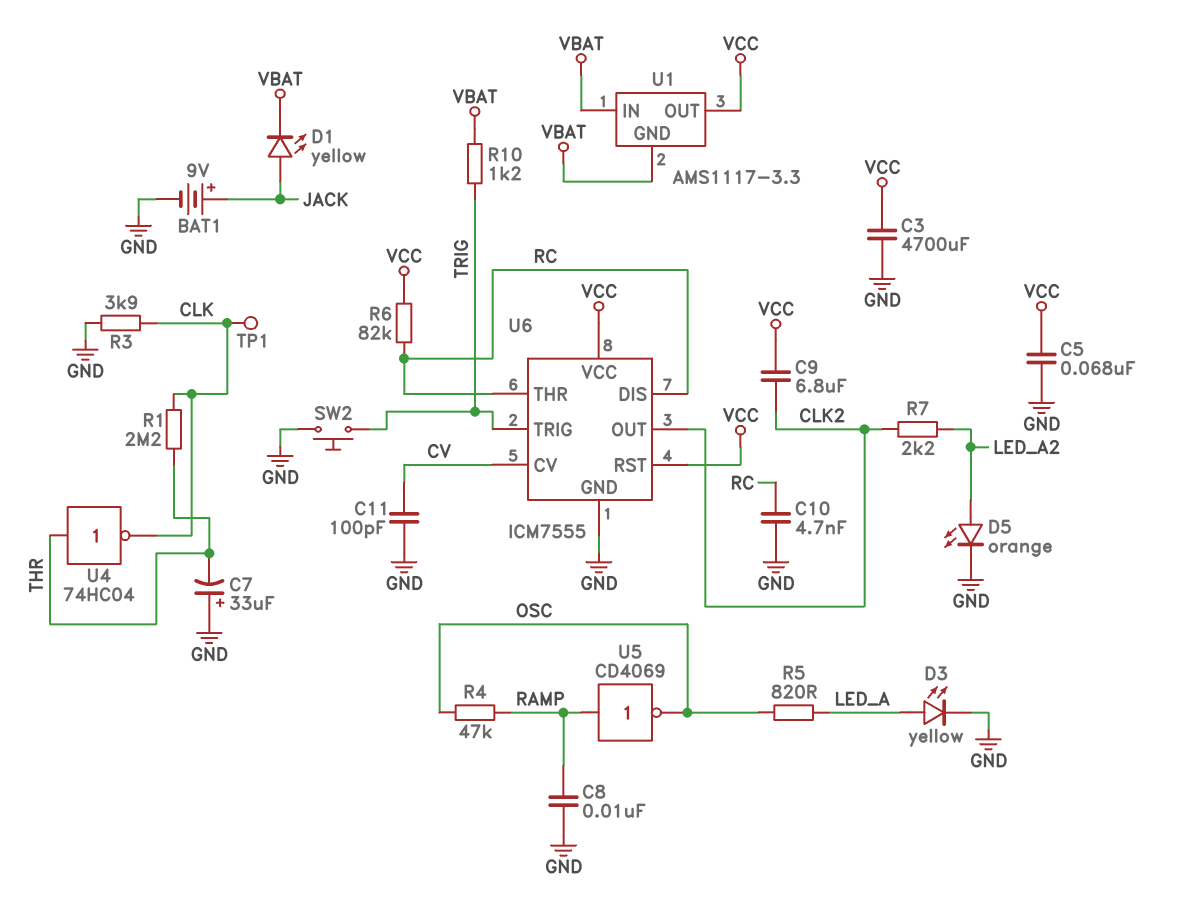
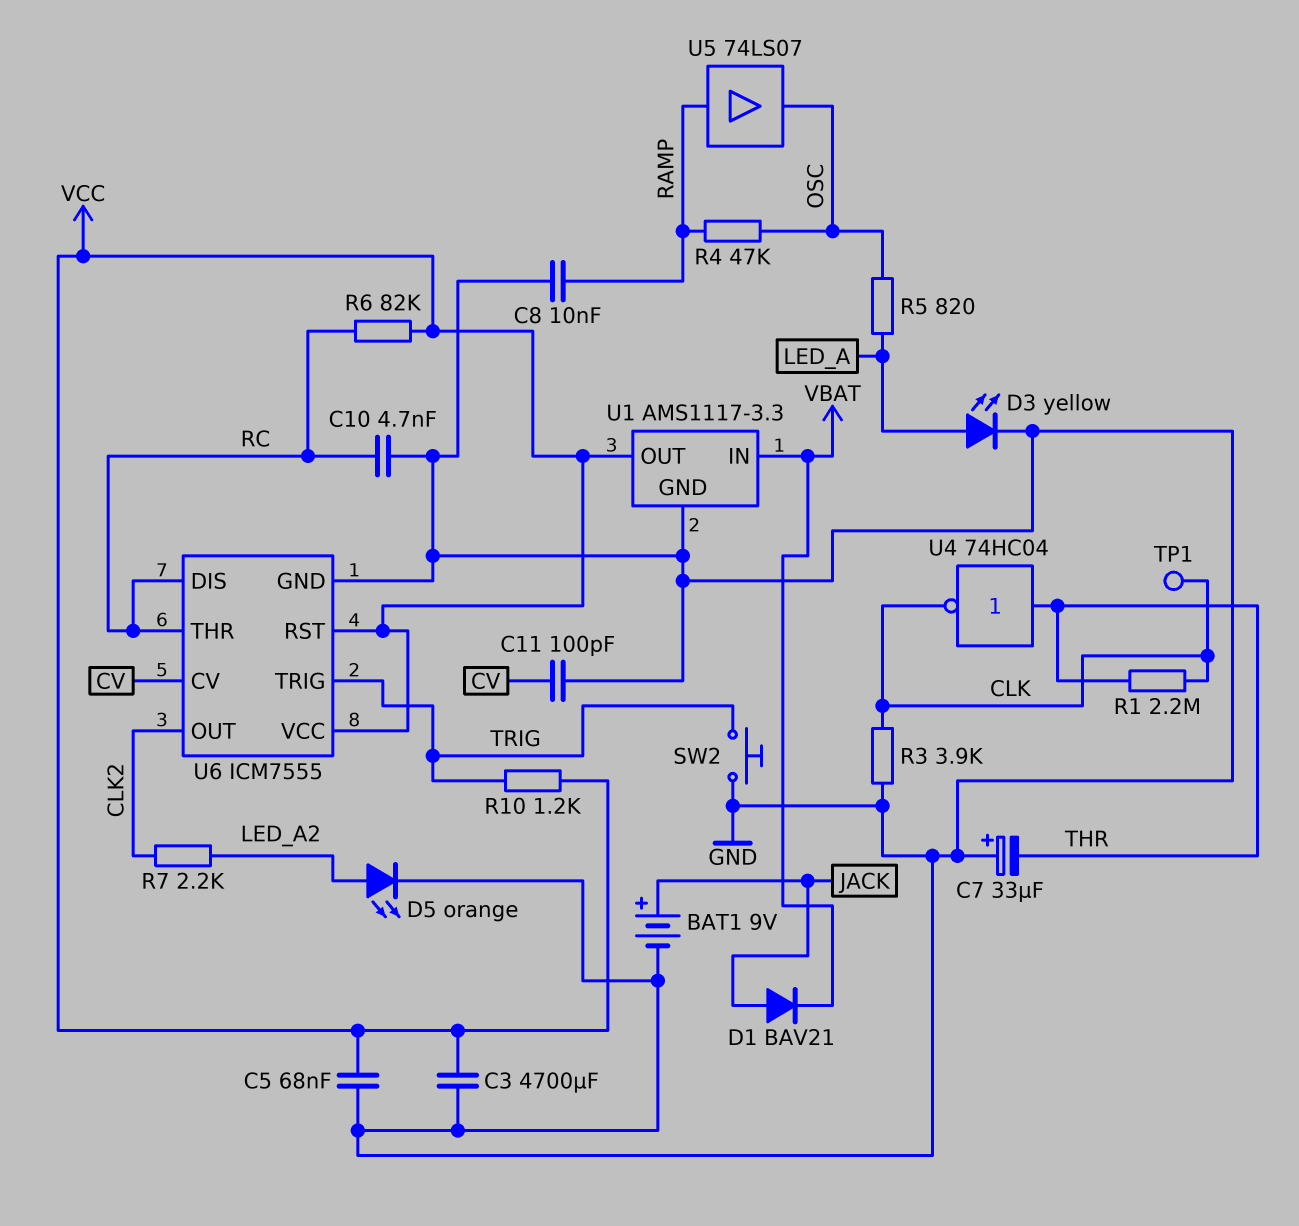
C9: 6.8uF (CLK2, VCC) -> none
D1: LED yellow (A JACK, K VBAT) -> diode BAV21 (A JACK, K VBAT)
R10: 1.2k (TRIG, VBAT) -> 1.2k (TRIG, VCC)
U1 pin GND: VBAT -> GND
U5: NOT CD4069 (in RAMP, out OSC) -> buffer 74LS07 (in RAMP, out OSC)

